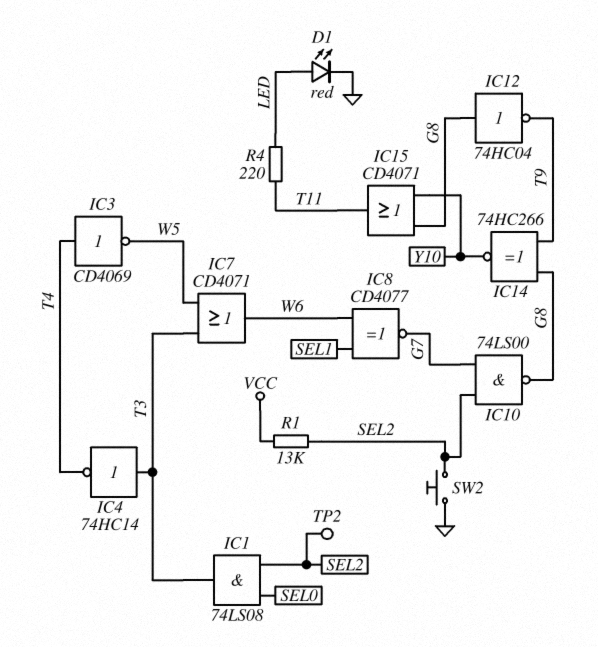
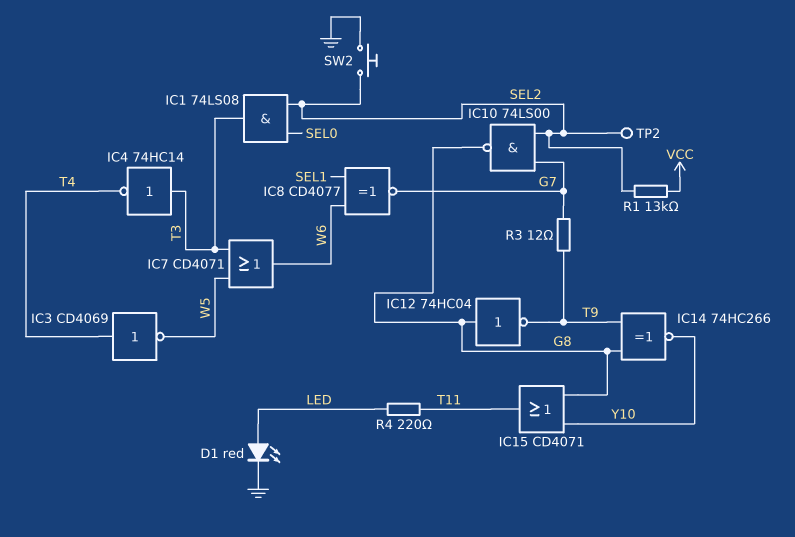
R3: none -> 12 (G7, T9)

